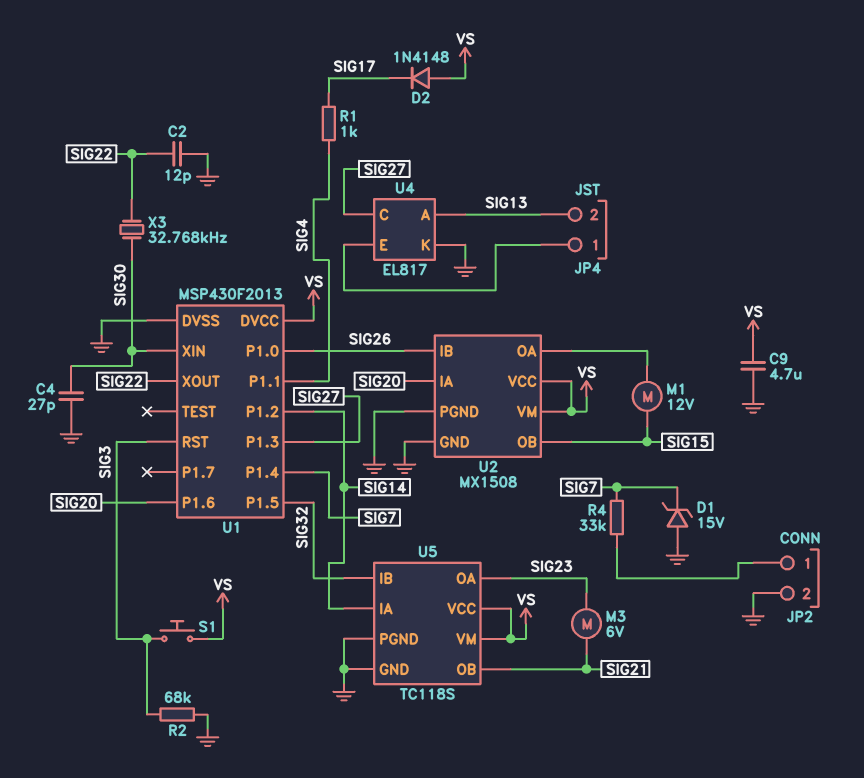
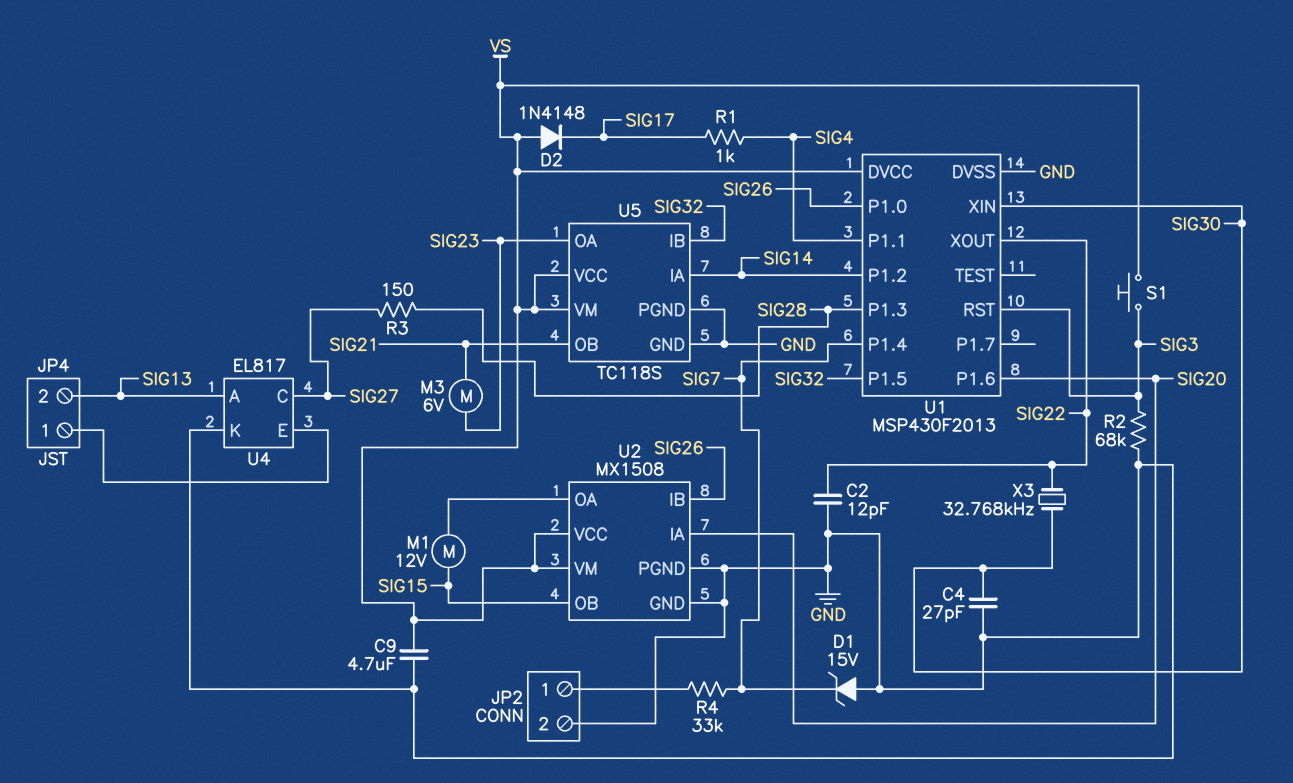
R3: none -> 150 (SIG27, SIG28)
U1 pin P1.3: SIG27 -> SIG28

